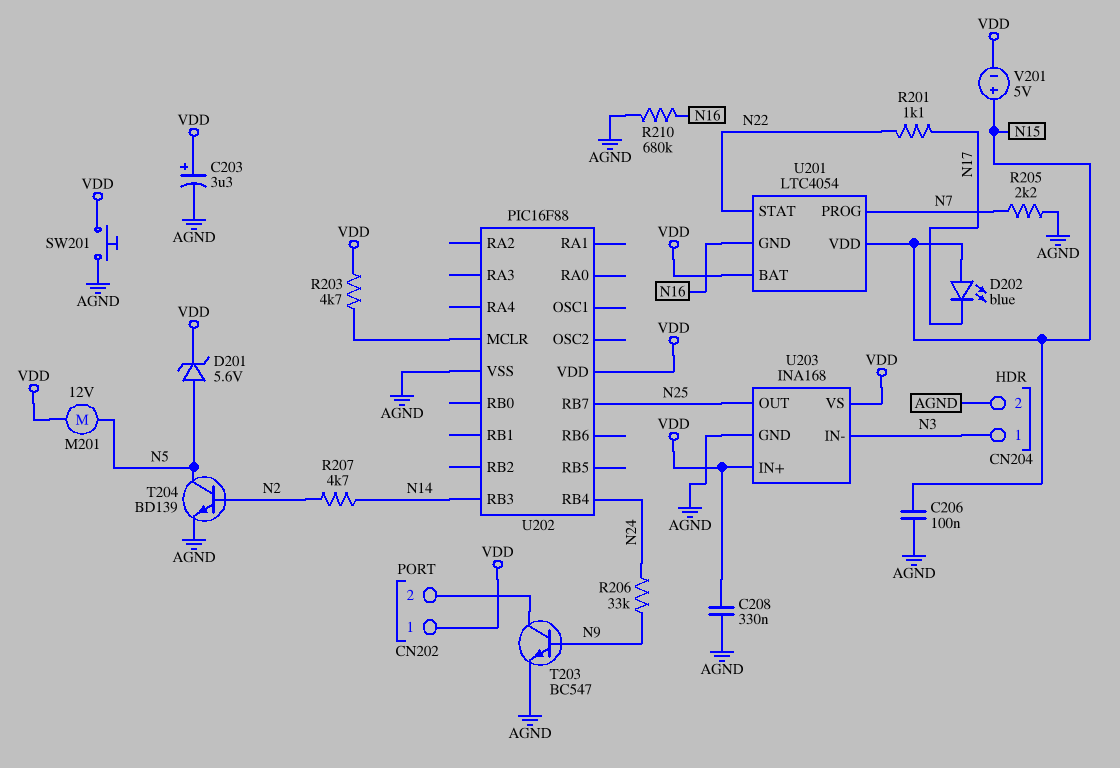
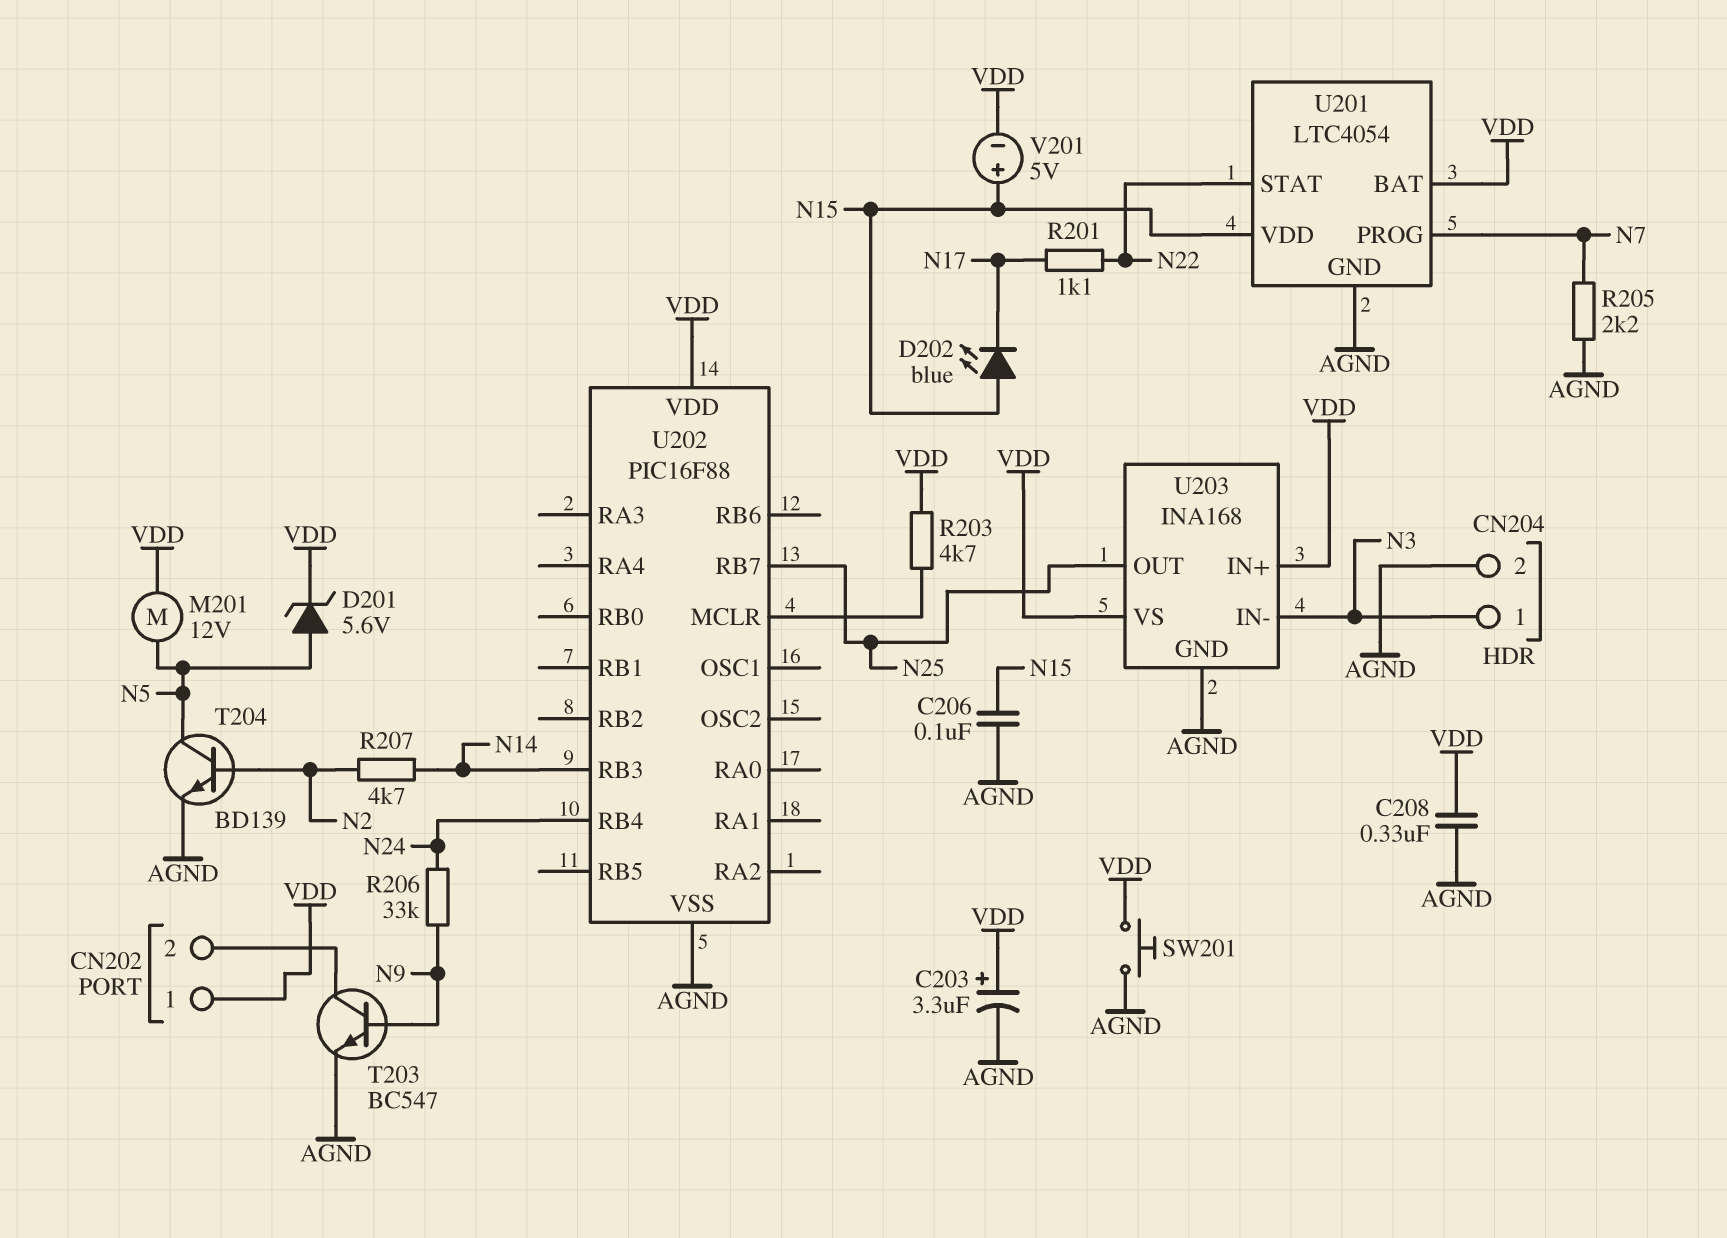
R210: 680k (AGND, N16) -> none
U201 pin GND: N16 -> AGND

